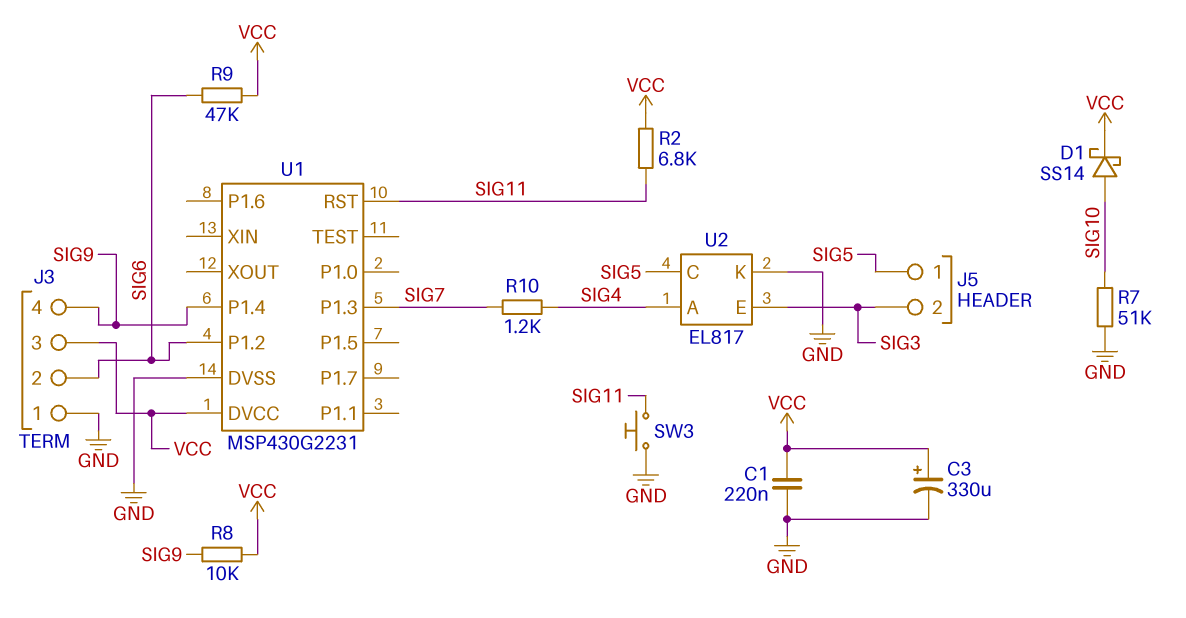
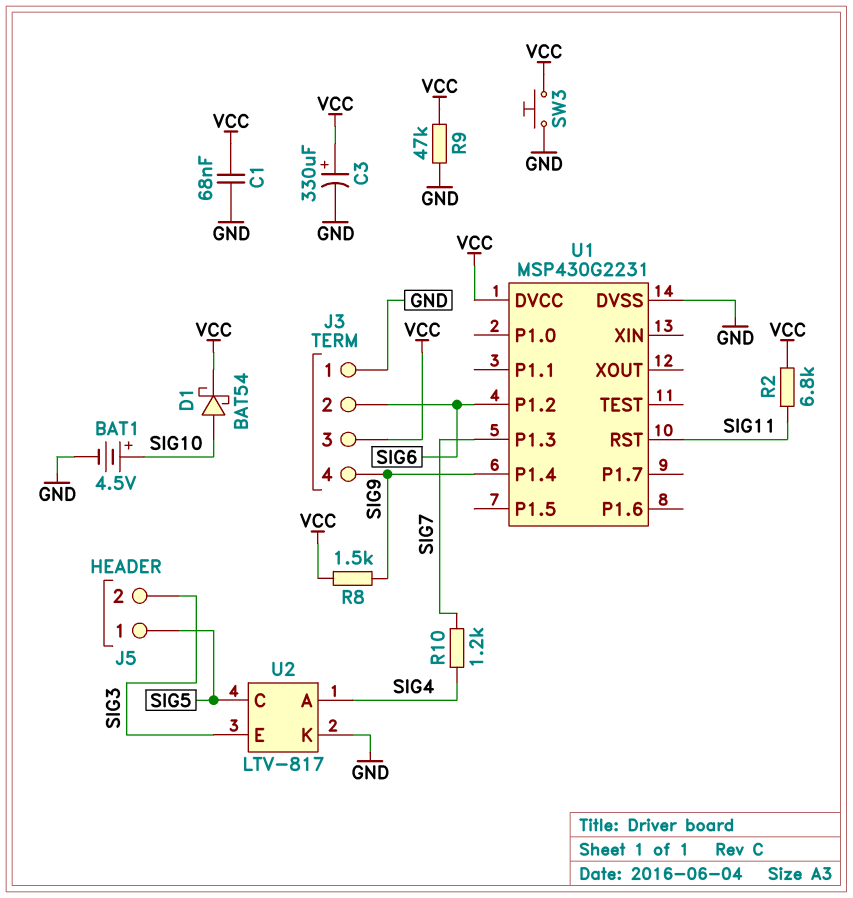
BAT1: none -> 4.5V (plus SIG10, minus GND)
C1: 220nF (GND, VCC) -> 68nF (GND, VCC)
D1: schottky SS14 (A SIG10, K VCC) -> schottky BAT54 (A SIG10, K VCC)
R7: 51k (GND, SIG10) -> none
R8: 10k (SIG9, VCC) -> 1.5k (SIG9, VCC)
R9: 47k (SIG6, VCC) -> 47k (GND, VCC)
SW3: button (GND, SIG11) -> button (GND, VCC)
U2: EL817 -> LTV-817

